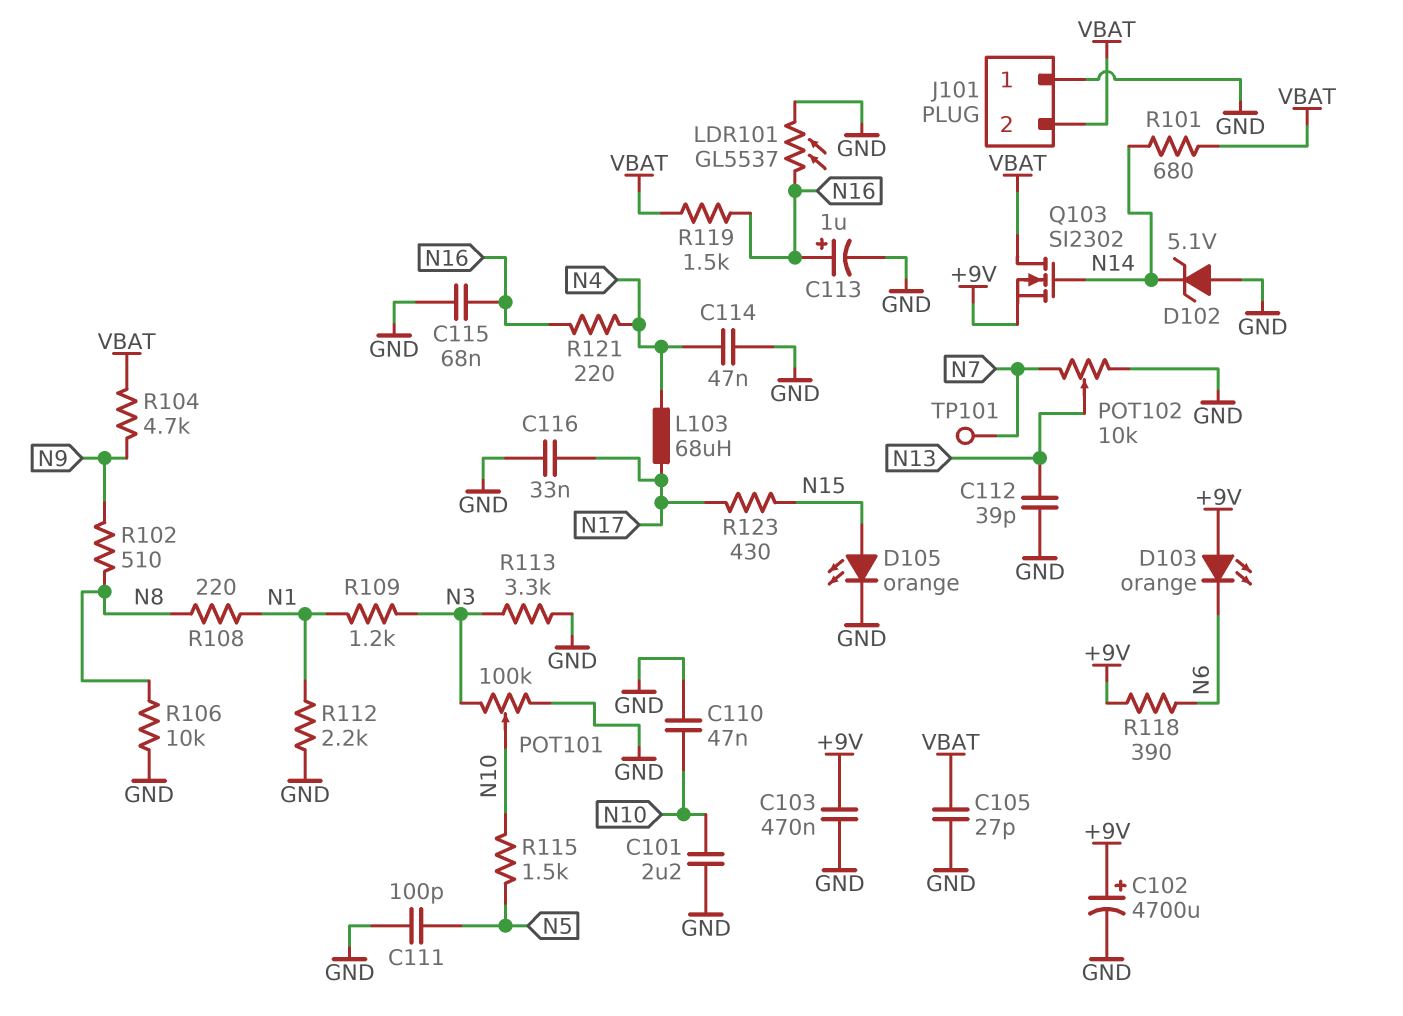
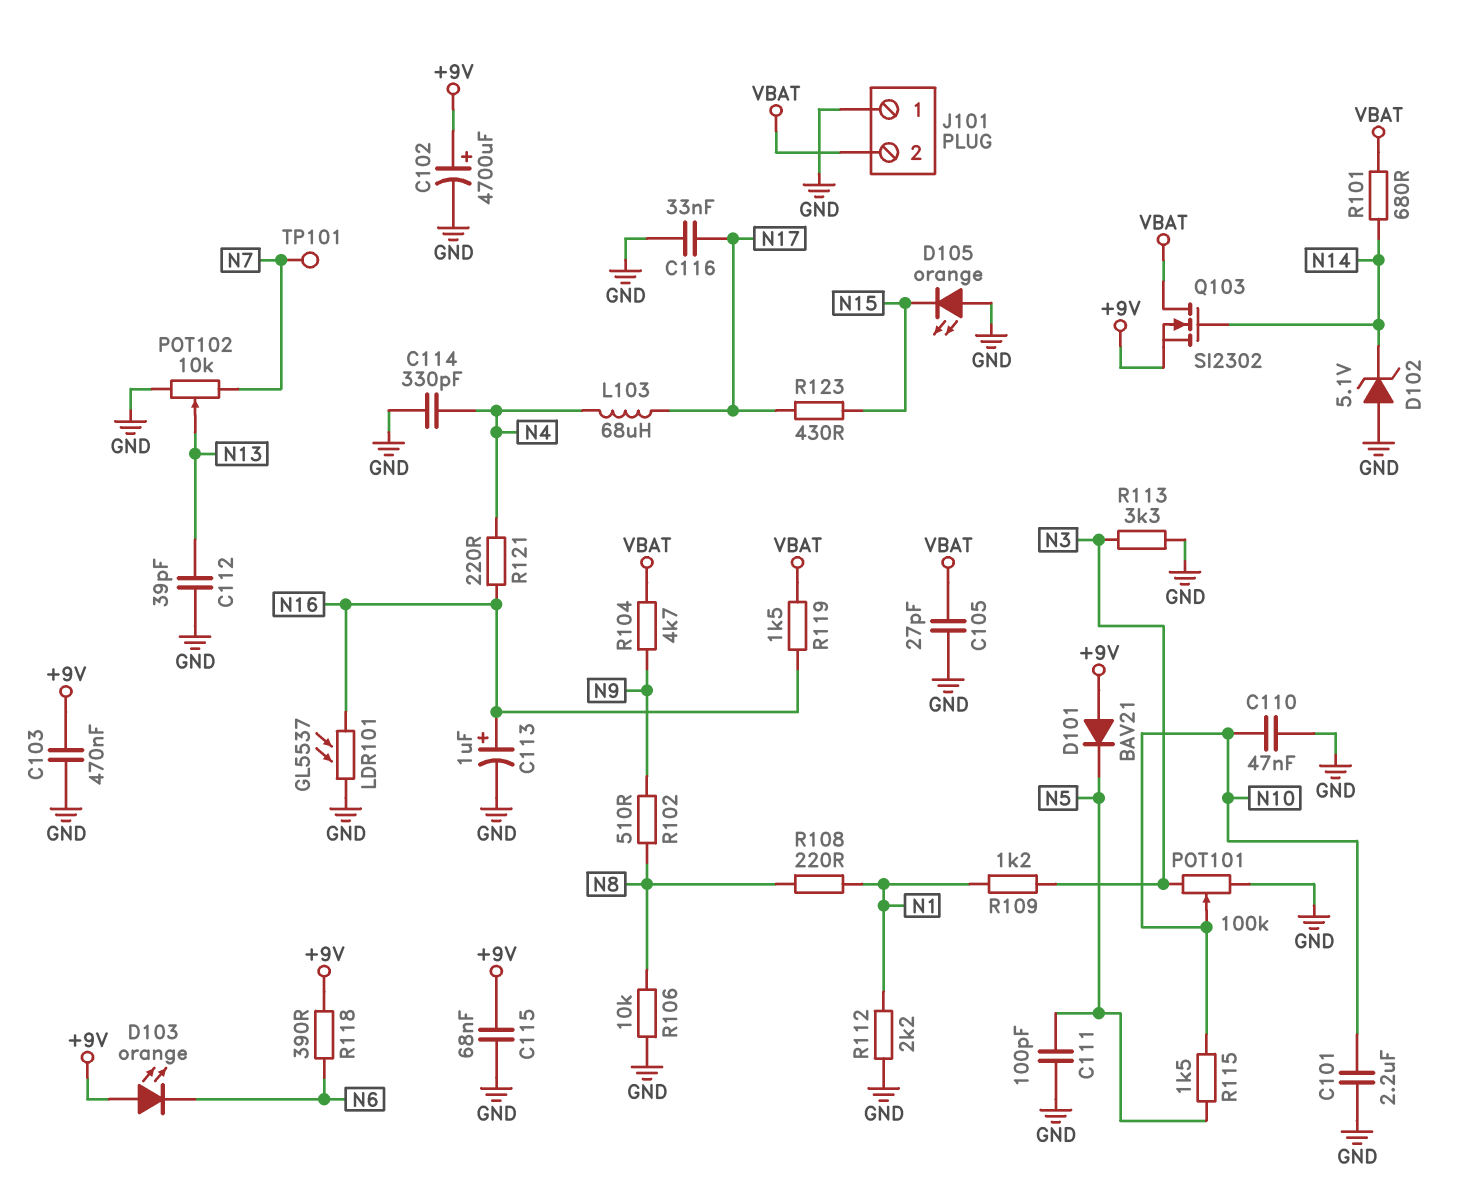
C114: 47nF (GND, N4) -> 330pF (GND, N4)
C115: 68nF (GND, N16) -> 68nF (+9V, GND)
D101: none -> diode BAV21 (A +9V, K N5)
D105: LED orange (A N15, K GND) -> LED orange (A GND, K N15)

